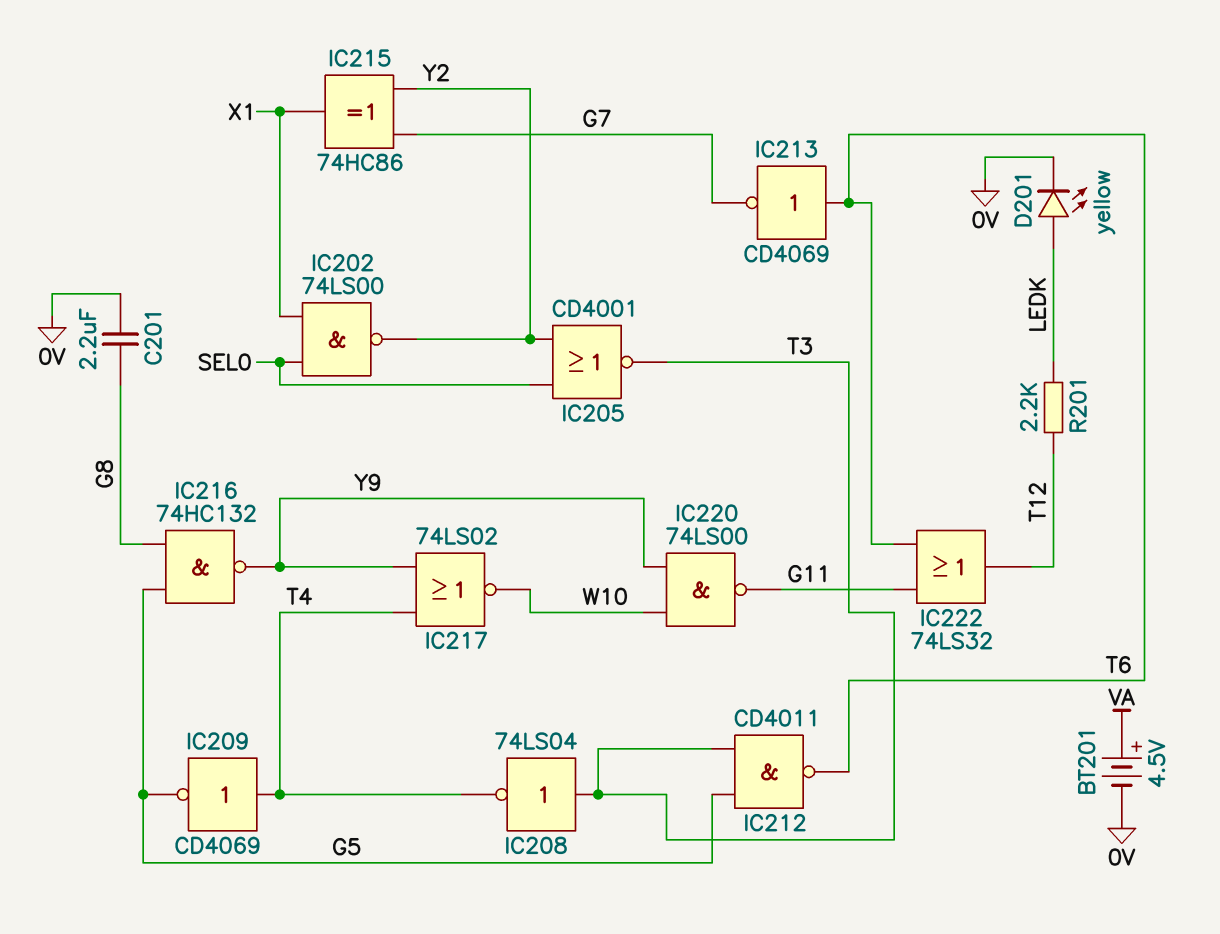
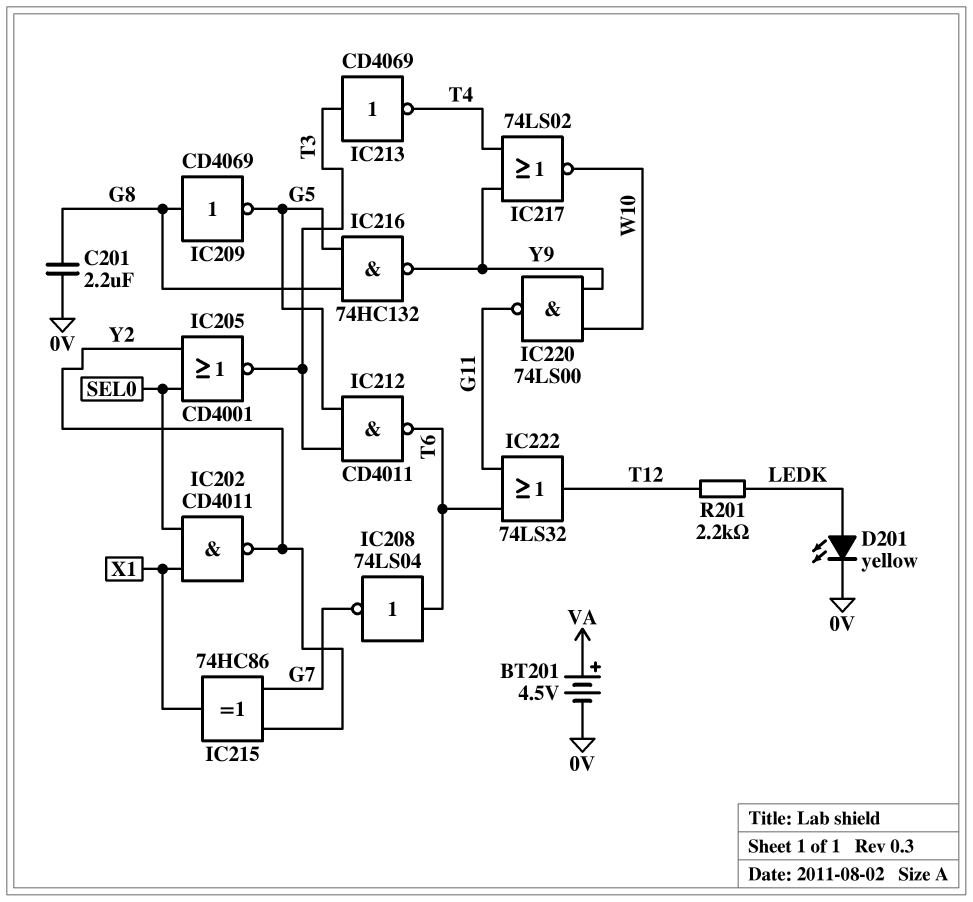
IC202: NAND 74LS00 (in SEL0, in X1, out Y2) -> NAND CD4011 (in SEL0, in X1, out Y2)
IC208: NOT 74LS04 (in T3, out T4) -> NOT 74LS04 (in T6, out G7)
IC209: NOT CD4069 (in T4, out G5) -> NOT CD4069 (in G8, out G5)
IC213: NOT CD4069 (in T6, out G7) -> NOT CD4069 (in T3, out T4)

